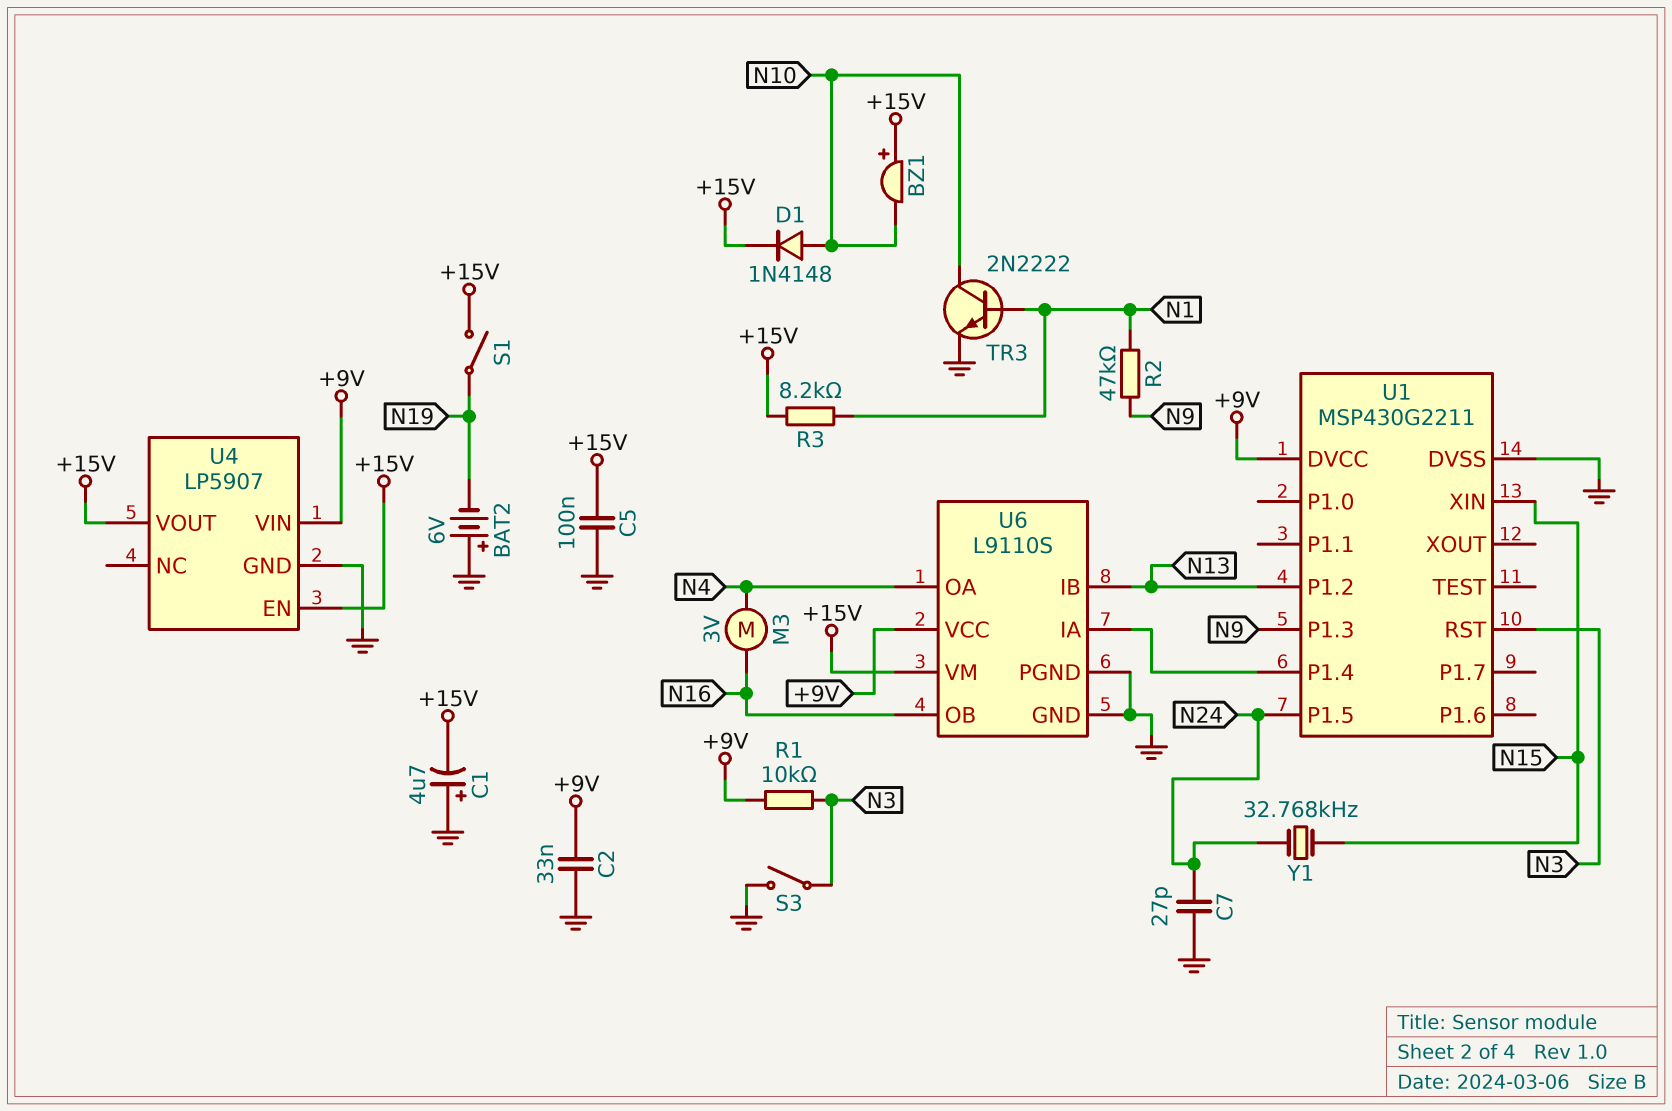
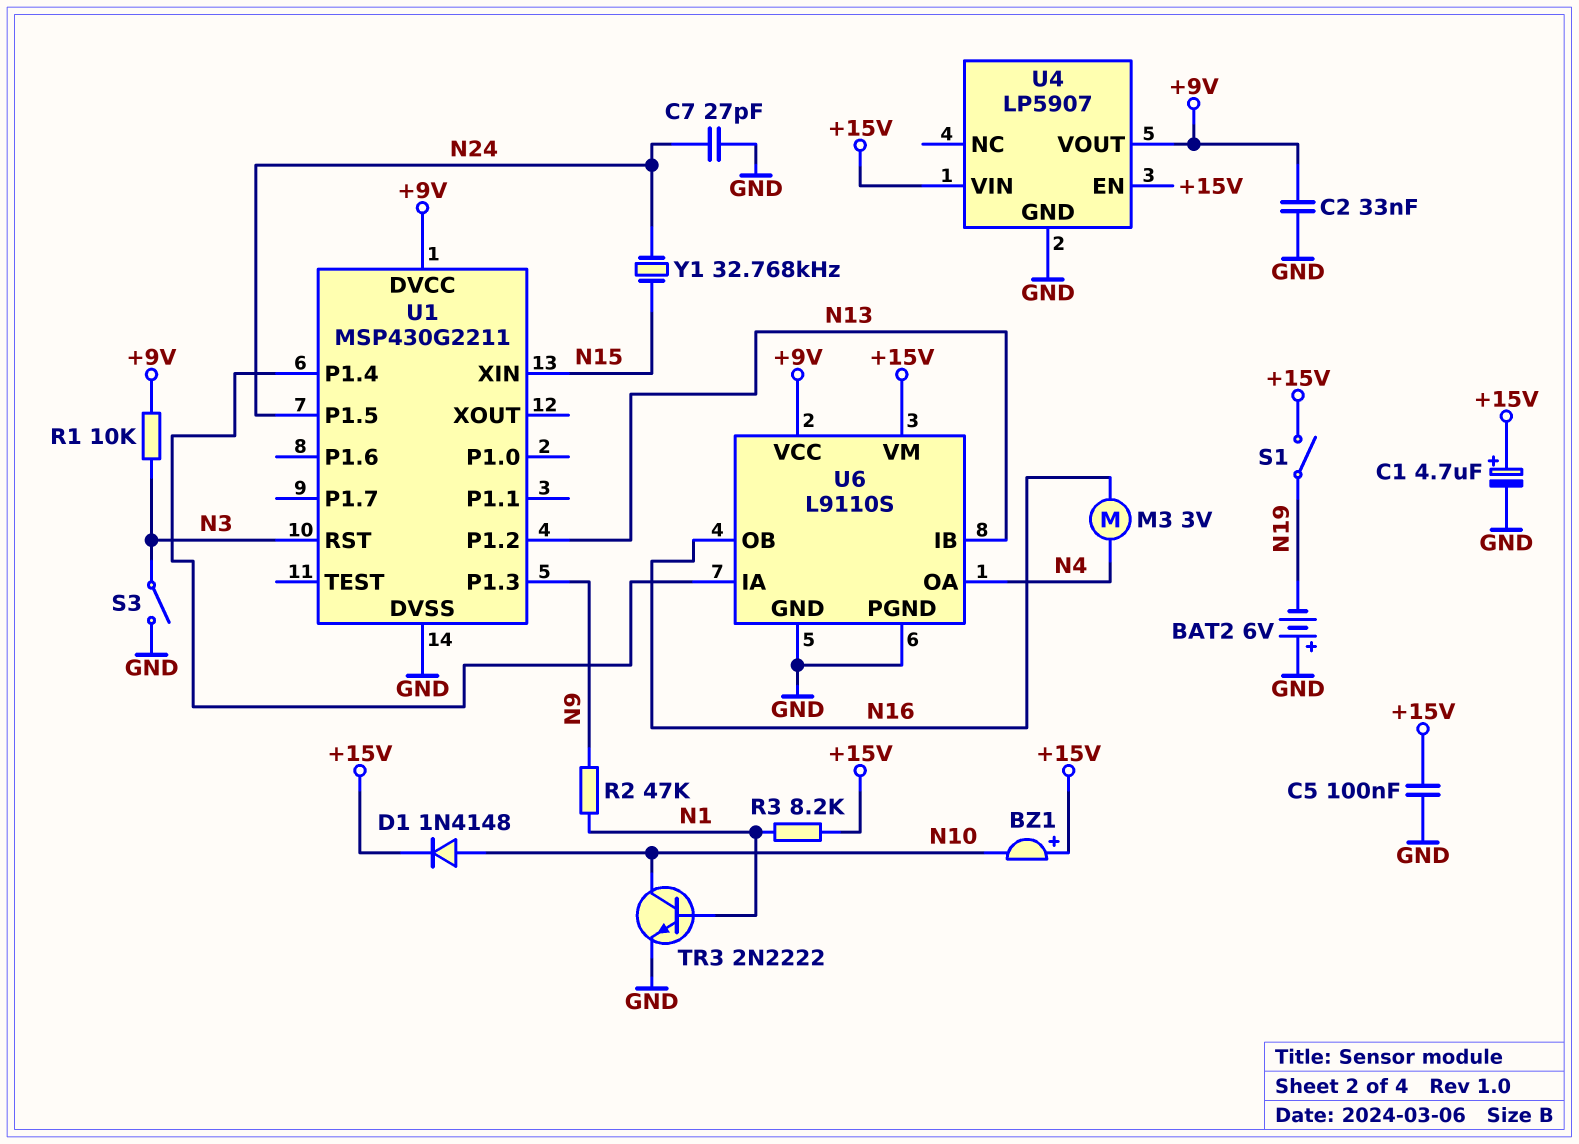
C1: 4.7uF (plus GND, minus +15V) -> 4.7uF (plus +15V, minus GND)
U4 pin VIN: +9V -> +15V
U4 pin VOUT: +15V -> +9V

